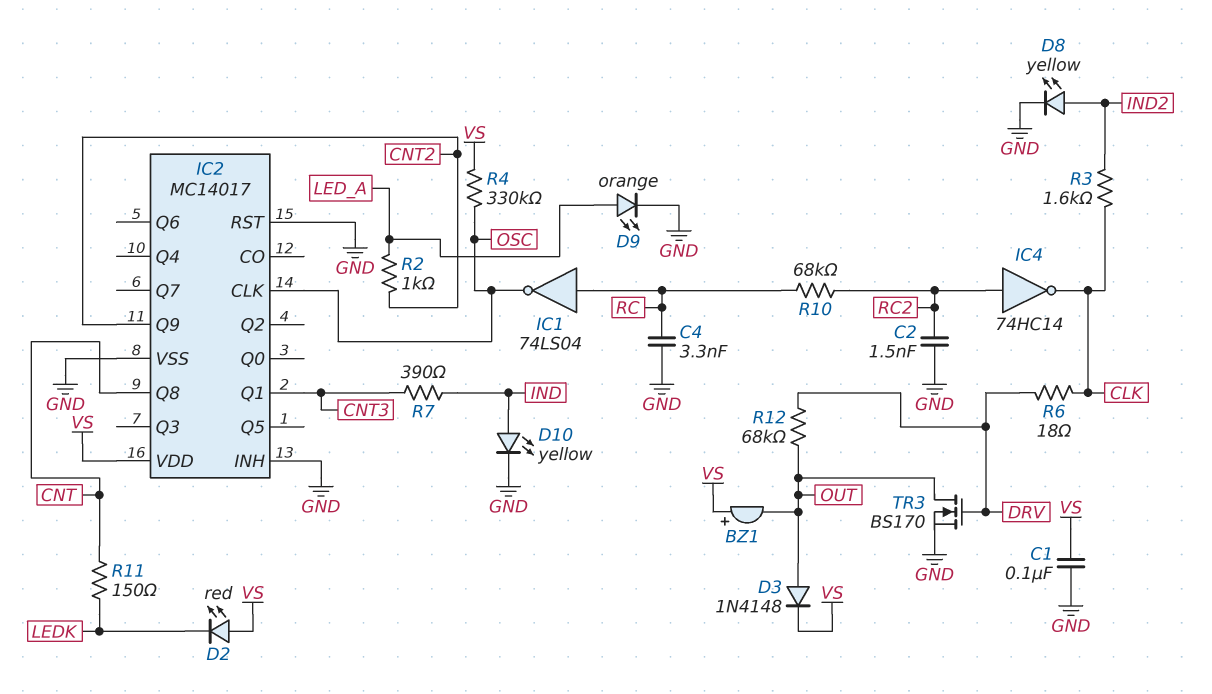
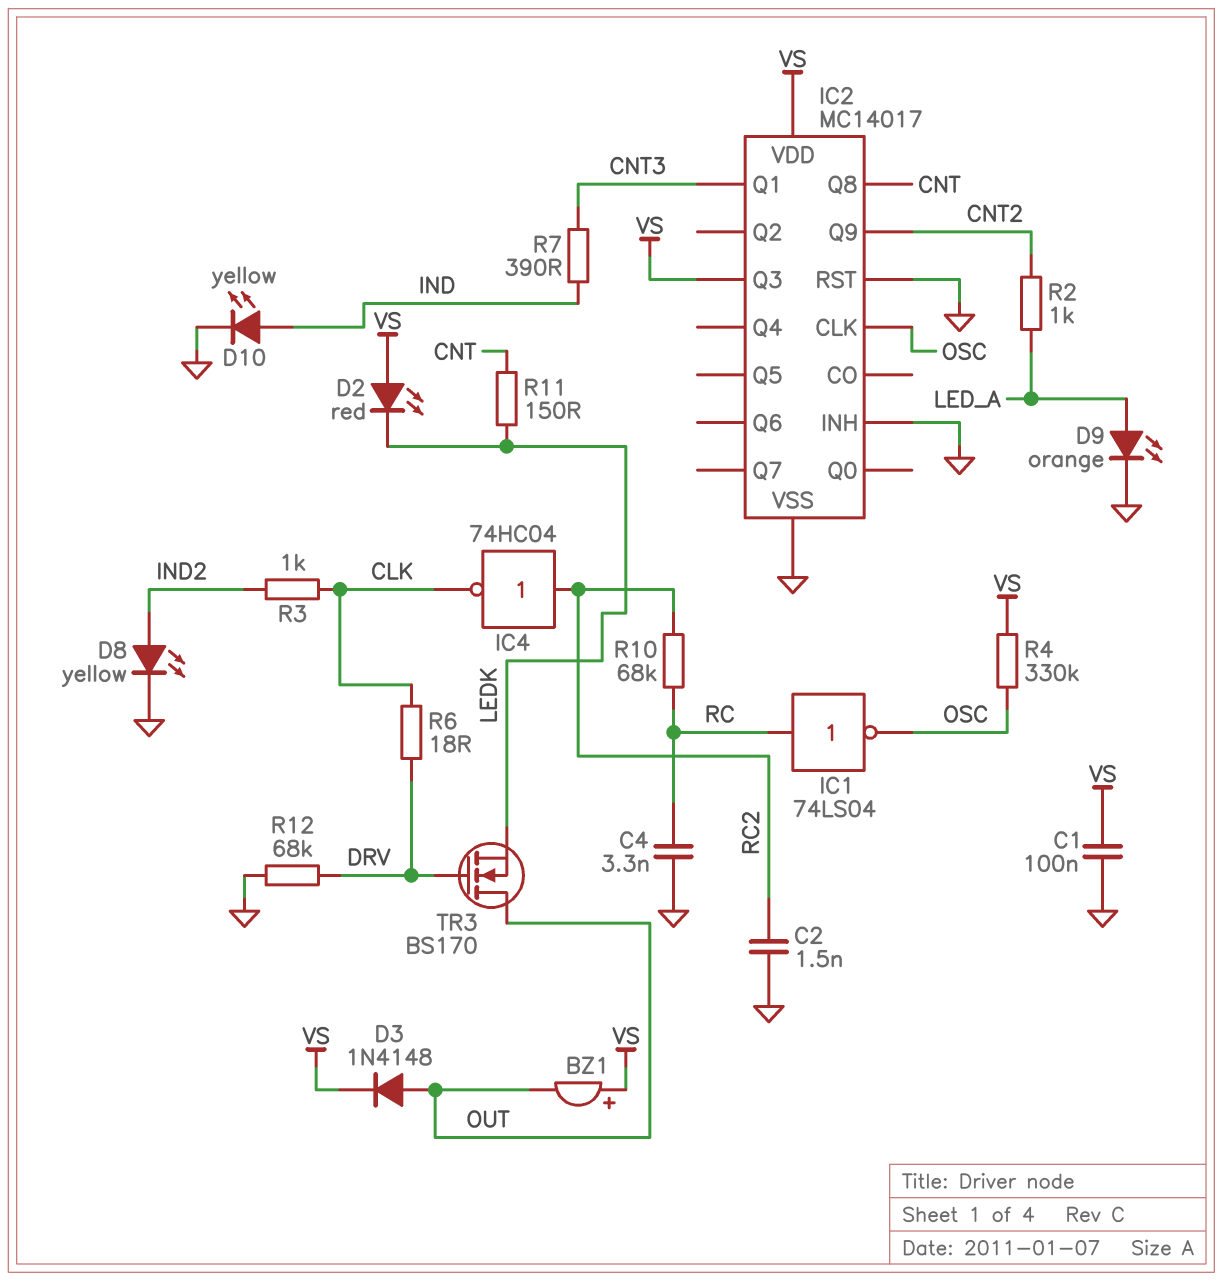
IC2 pin Q3: none -> VS
IC4: NOT 74HC14 (in RC2, out CLK) -> NOT 74HC04 (in RC2, out CLK)
R3: 1.6k (CLK, IND2) -> 1k (CLK, IND2)
R12: 68k (DRV, OUT) -> 68k (DRV, GND)
TR3: NMOS BS170 (G DRV, D OUT, S GND) -> NMOS BS170 (G DRV, D OUT, S LEDK)

